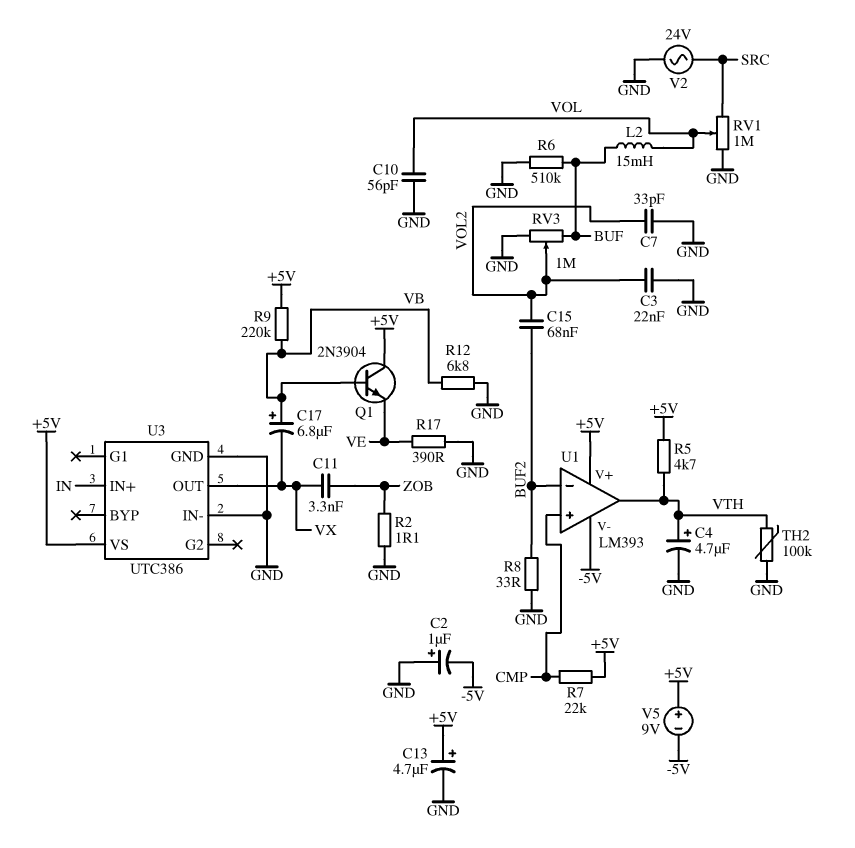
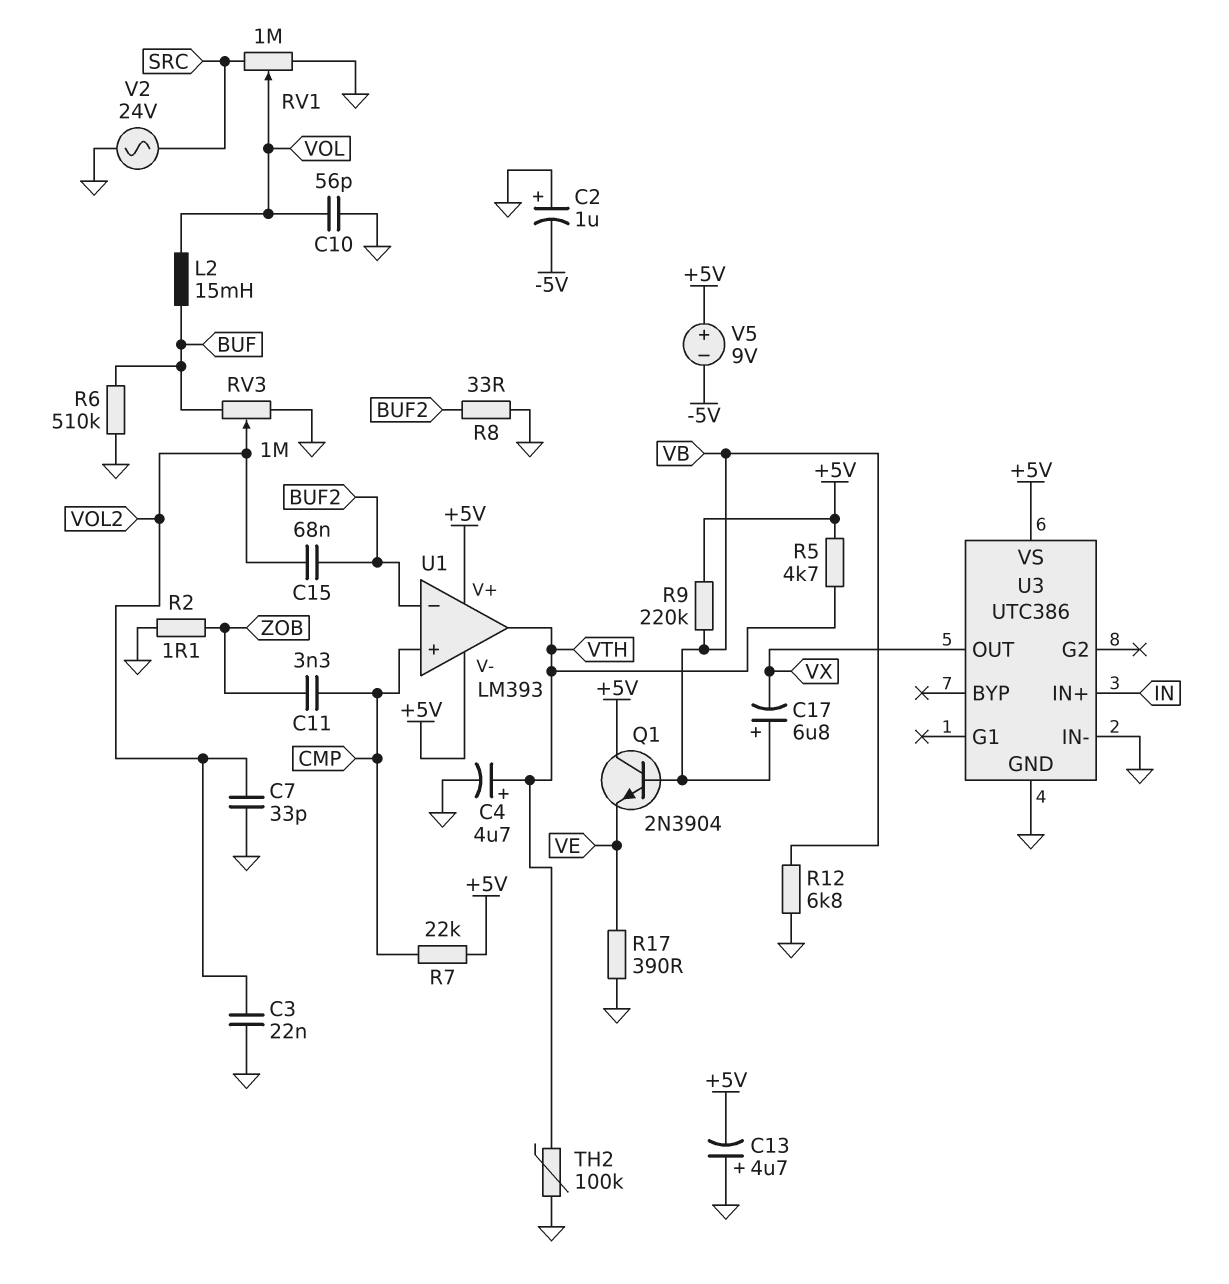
C11: 3.3nF (VX, ZOB) -> 3.3nF (CMP, ZOB)
C13: 4.7uF (plus +5V, minus GND) -> 4.7uF (plus GND, minus +5V)
U1 pin V-: -5V -> +5V

